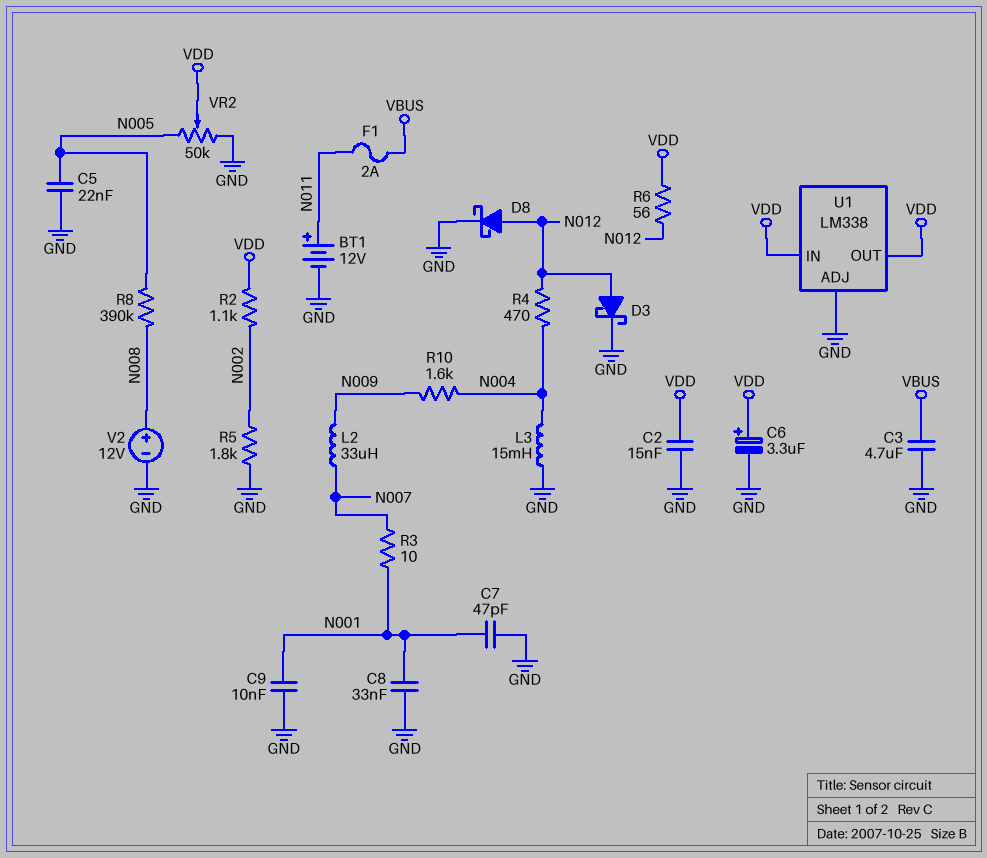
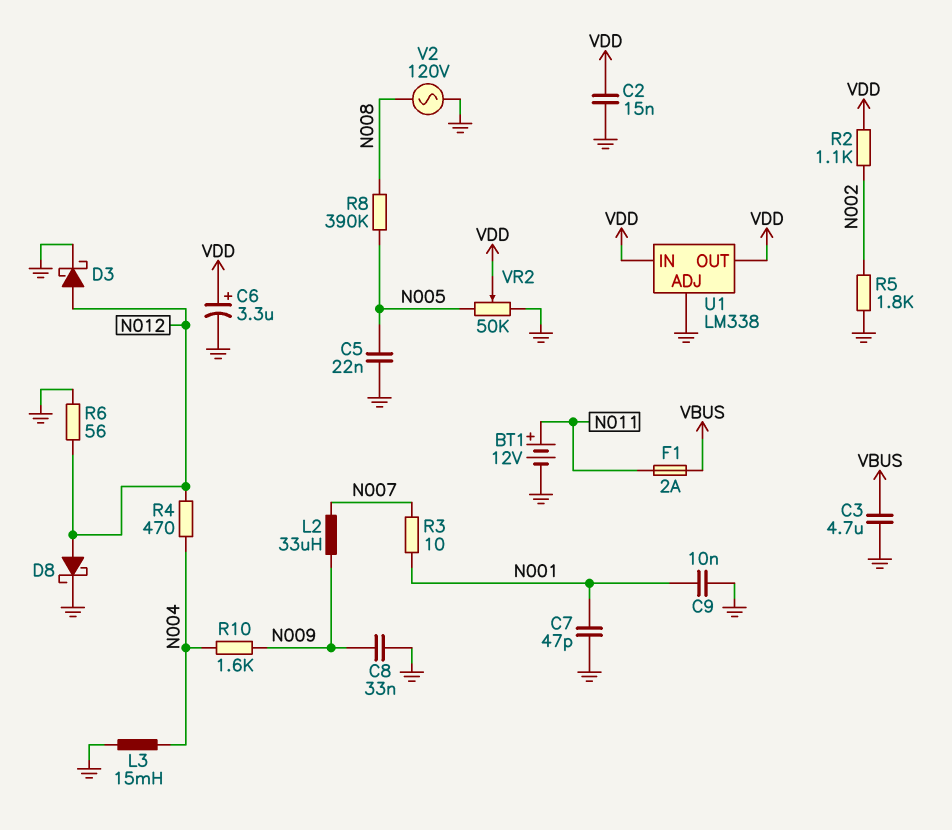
C8: 33nF (GND, N001) -> 33nF (GND, N009)
R6: 56 (N012, VDD) -> 56 (GND, N012)
V2: 12V (plus N008, minus GND) -> AC 120V (GND, N008)

